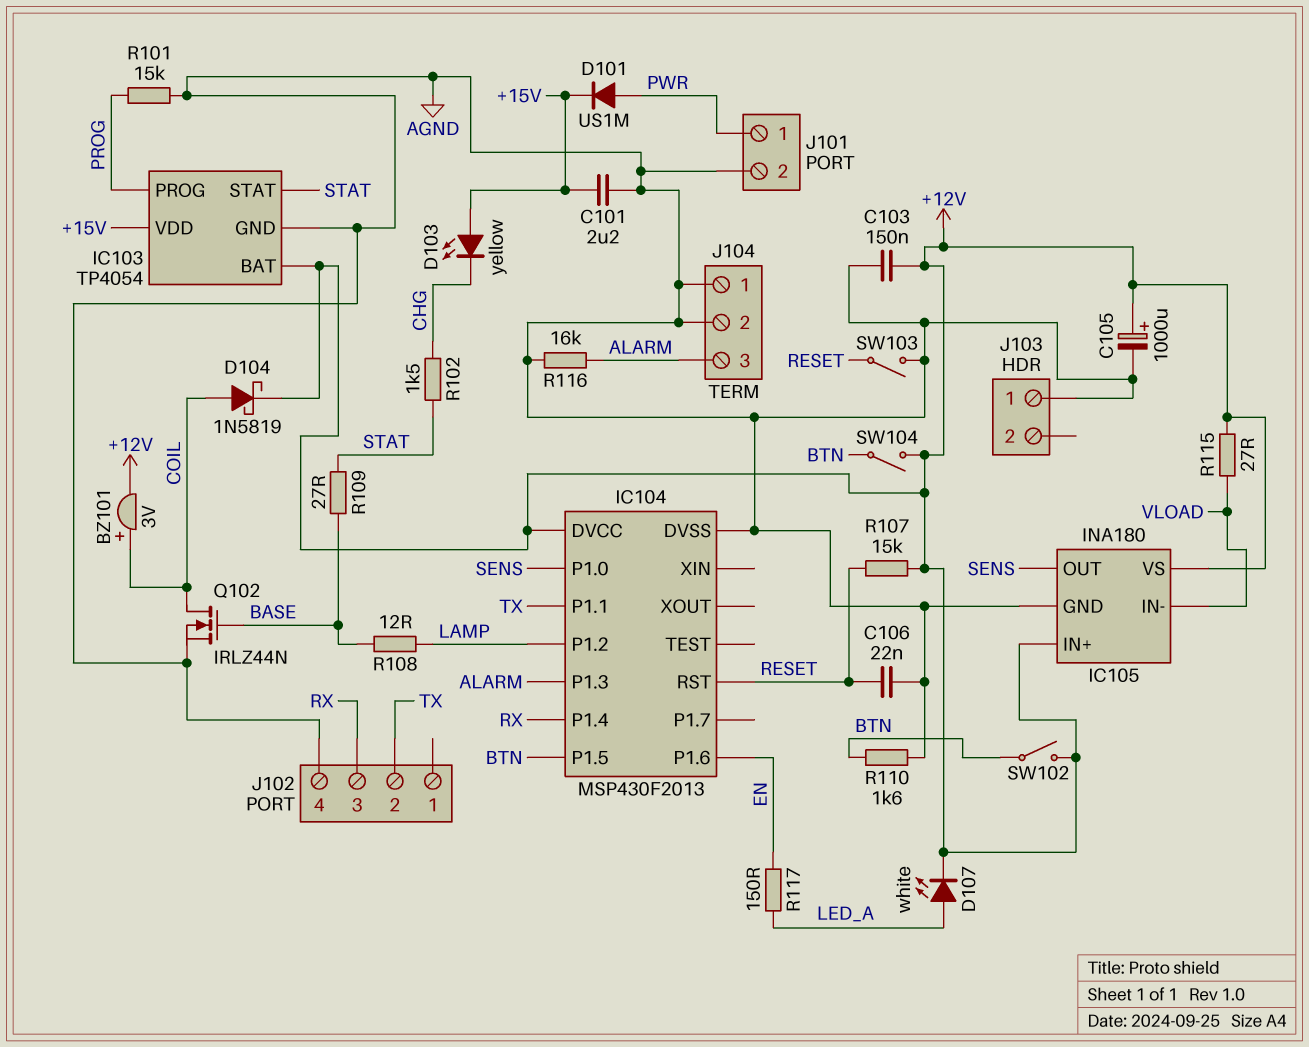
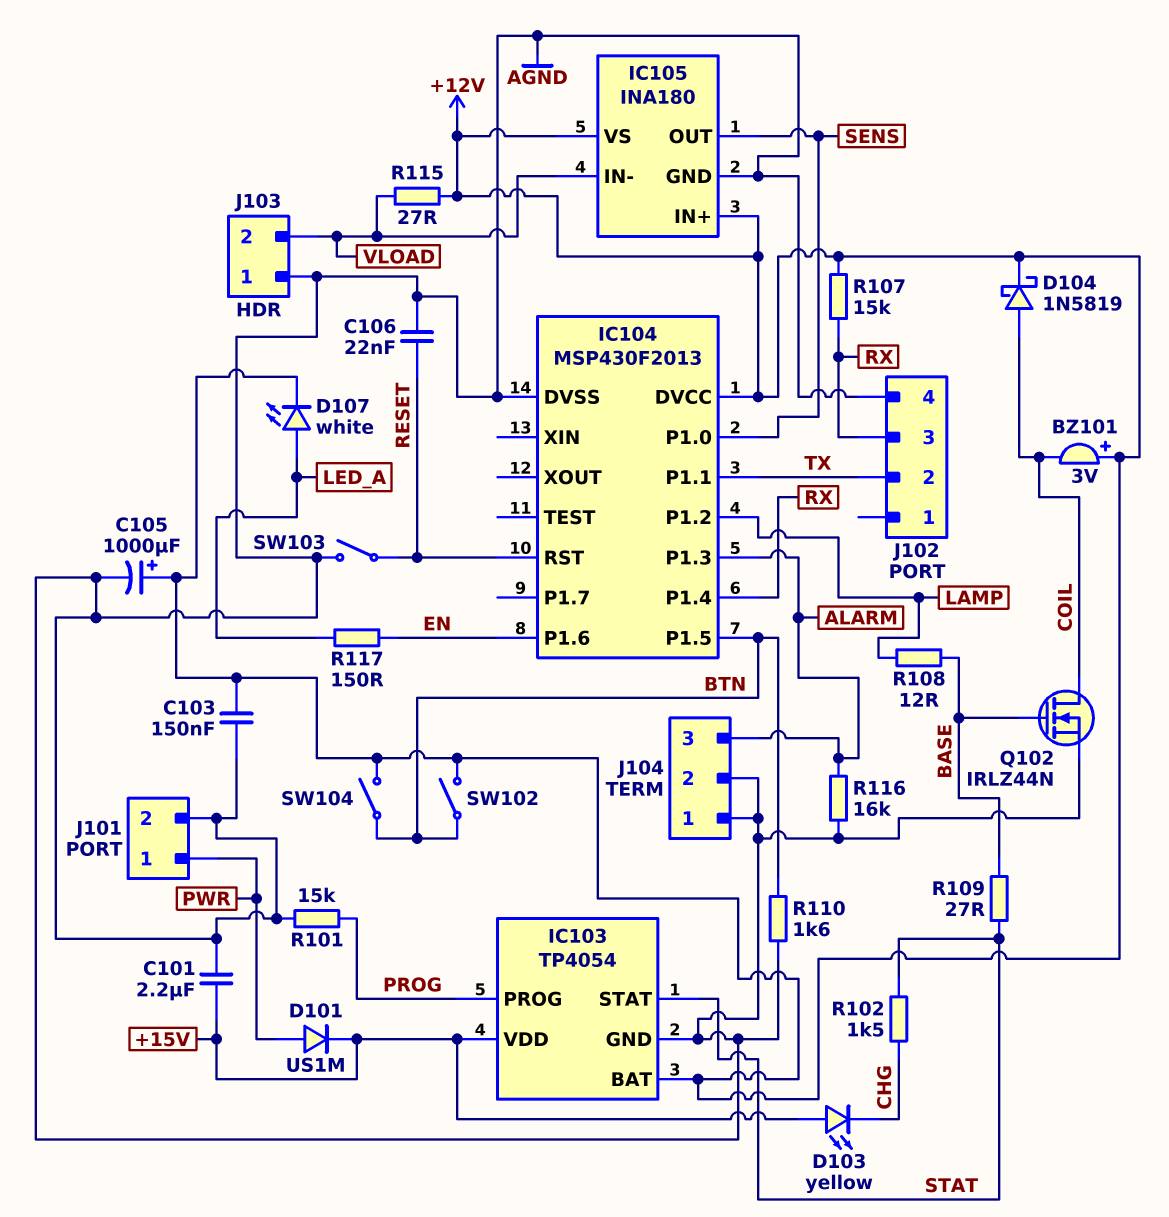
BZ101: buzzer 3V (plus COIL, minus +12V) -> buzzer 3V (plus +12V, minus COIL)
J103 pin 2: none -> VLOAD
R107: 15k (+12V, RESET) -> 15k (+12V, RX)

